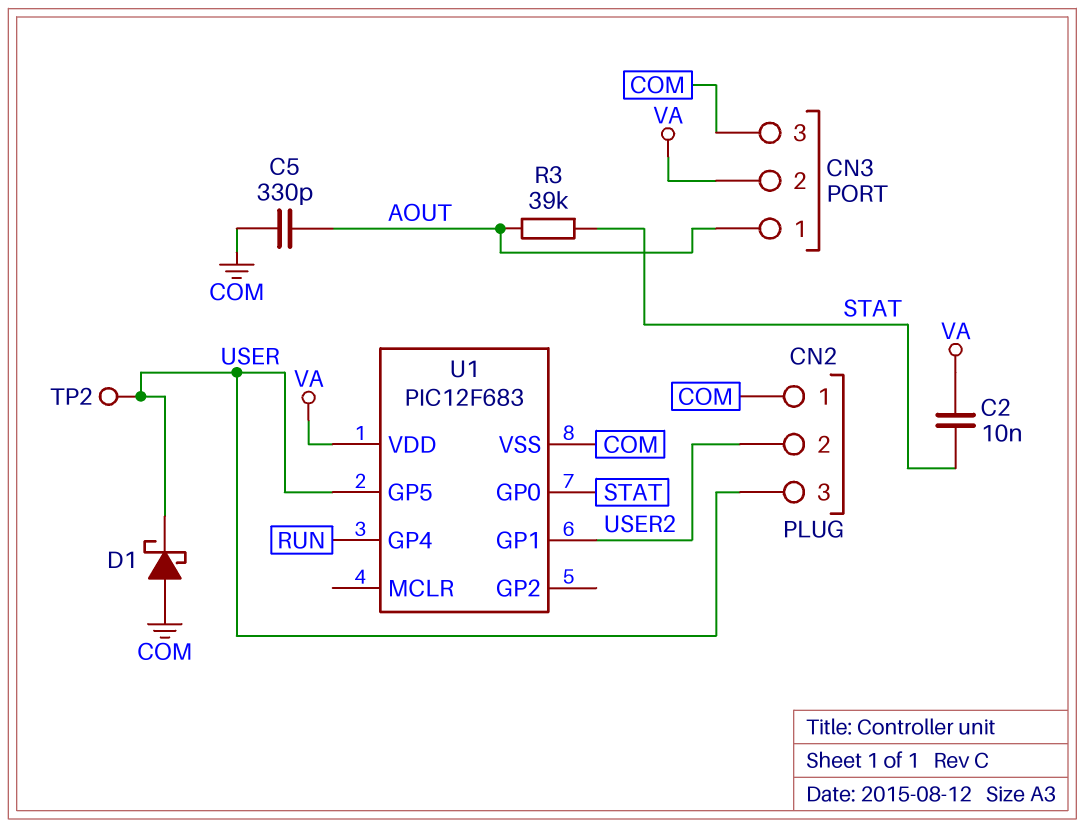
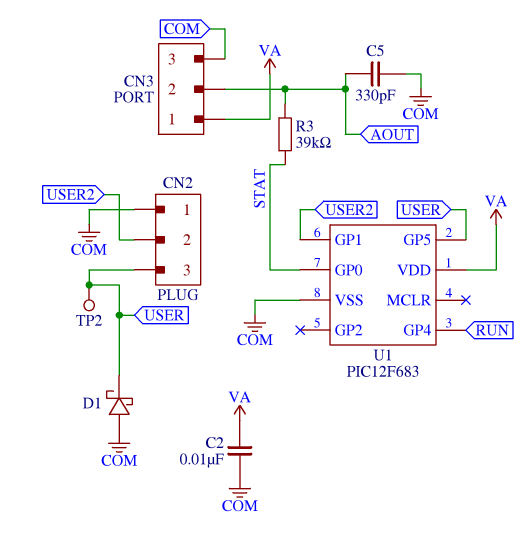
C2: 10nF (STAT, VA) -> 10nF (COM, VA)
CN3 pin 1: AOUT -> VA
CN3 pin 2: VA -> AOUT

